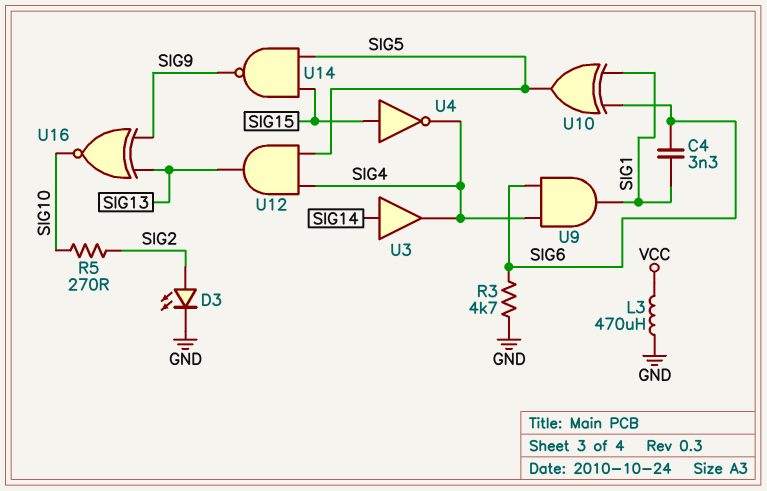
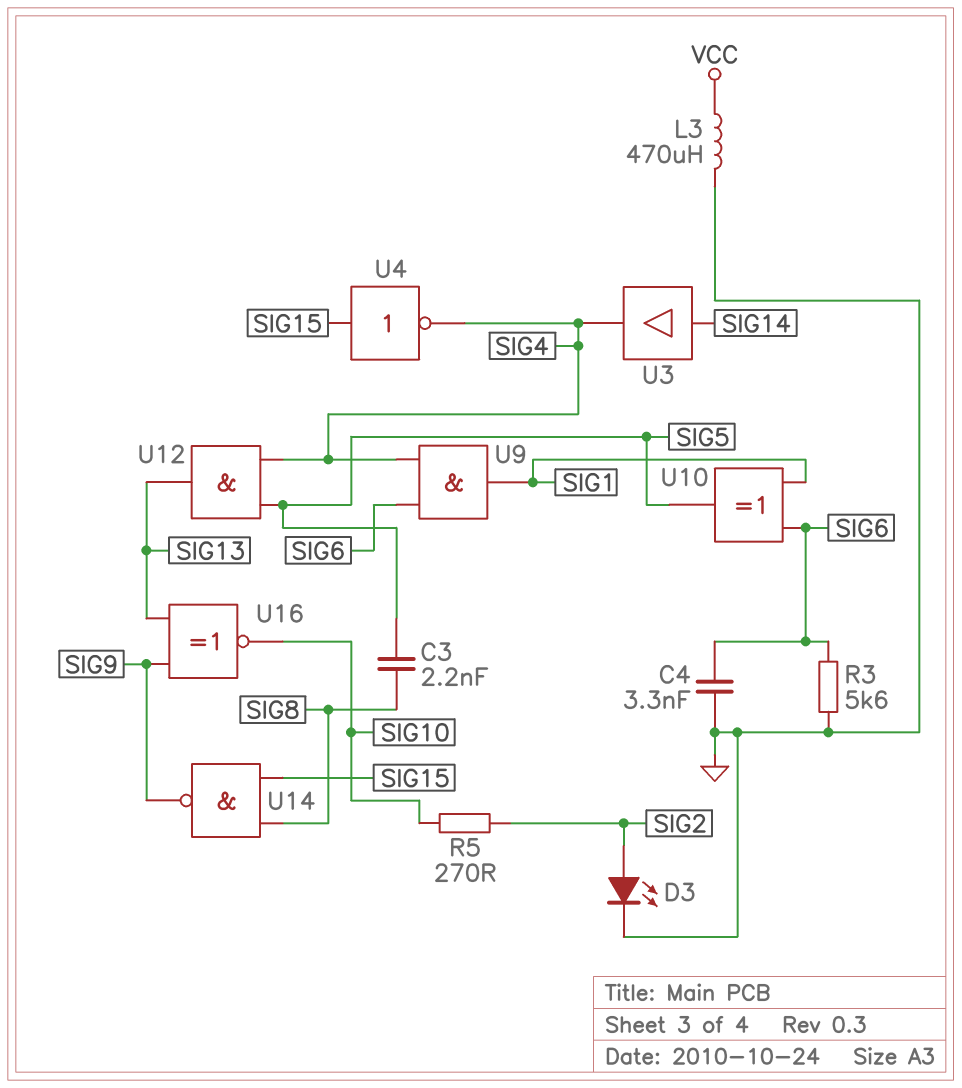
C3: none -> 2.2nF (SIG5, SIG8)
C4: 3.3nF (SIG1, SIG6) -> 3.3nF (GND, SIG6)
R3: 4.7k (GND, SIG6) -> 5.6k (GND, SIG6)
U14: NAND (in SIG5, in SIG15, out SIG9) -> NAND (in SIG8, in SIG15, out SIG9)

